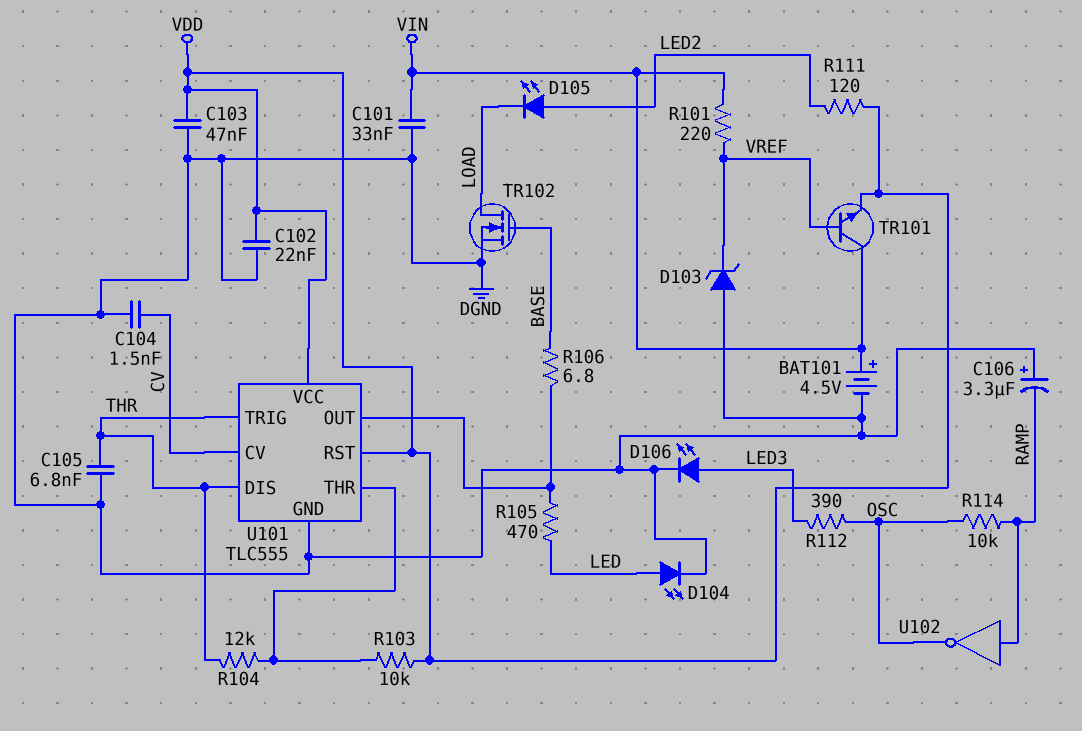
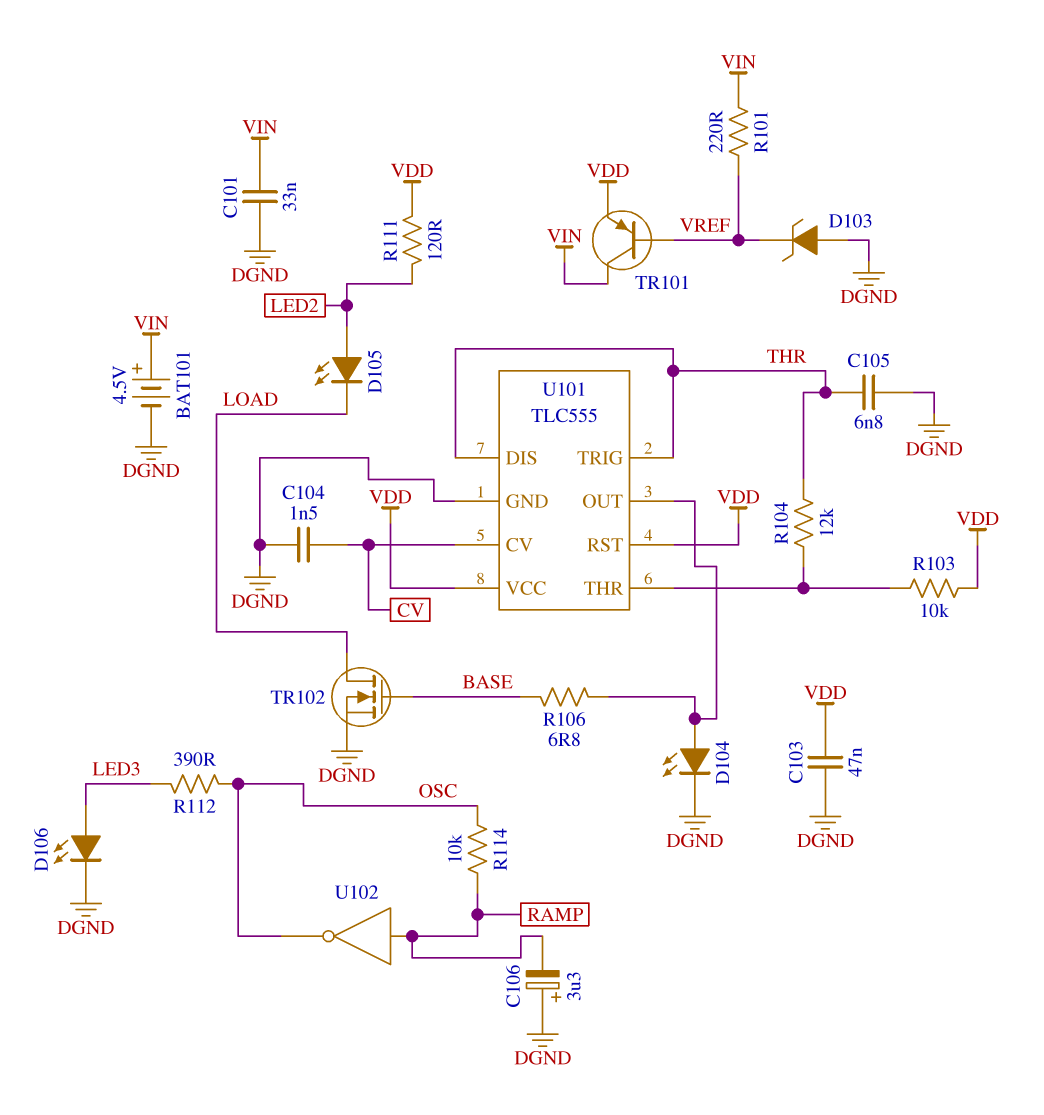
C102: 22nF (DGND, VDD) -> none
D104: LED (A LED, K DGND) -> LED (A U101/OUT, K DGND)
R105: 470 (LED, U101/OUT) -> none
TR101: NPN (B VREF, C VIN, E VDD) -> PNP (B VREF, C VIN, E VDD)

